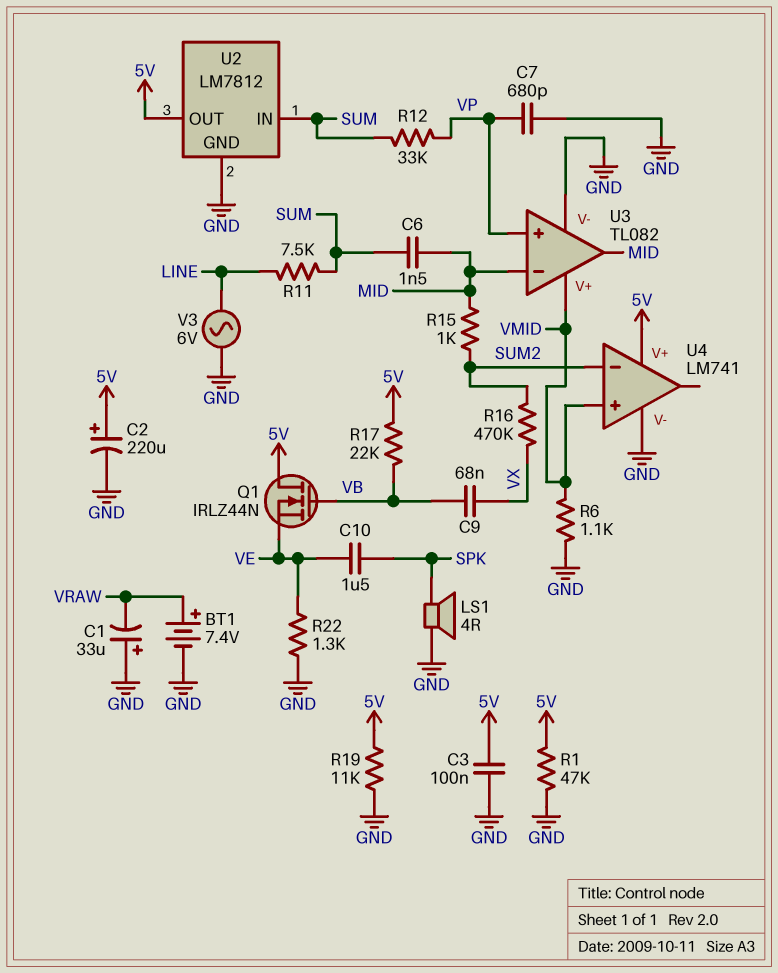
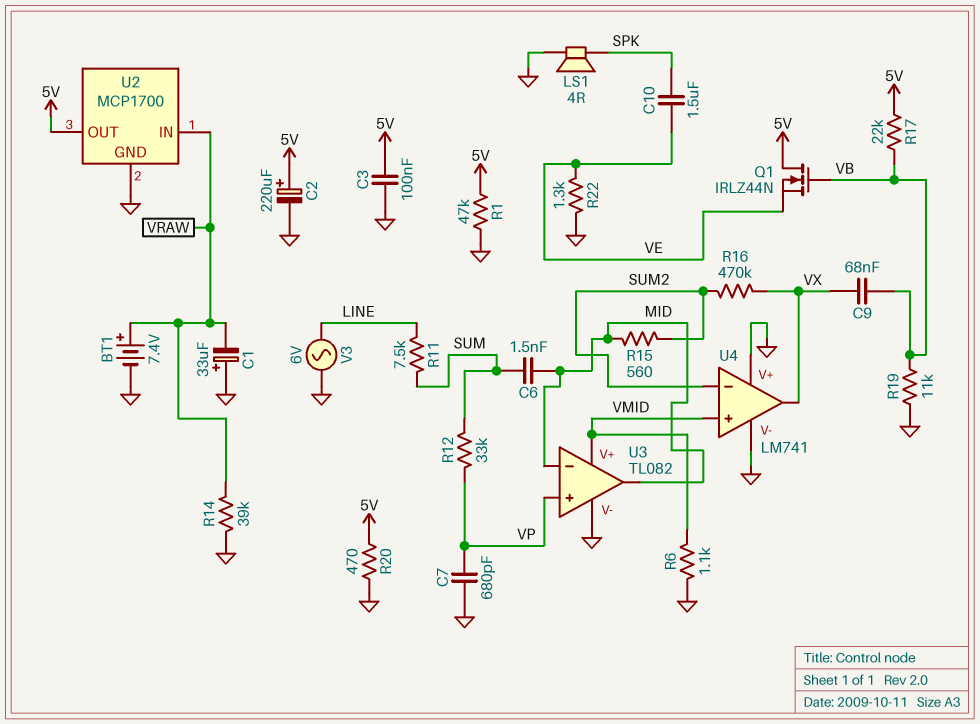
R14: none -> 39k (GND, VRAW)
R15: 1k (MID, SUM2) -> 560 (MID, SUM2)
R19: 11k (5V, GND) -> 11k (GND, VB)
R20: none -> 470 (5V, GND)
U2: LM7812 -> MCP1700
U2 pin IN: SUM -> VRAW
U4 pin V+: 5V -> GND
U4 pin out: none -> VX

